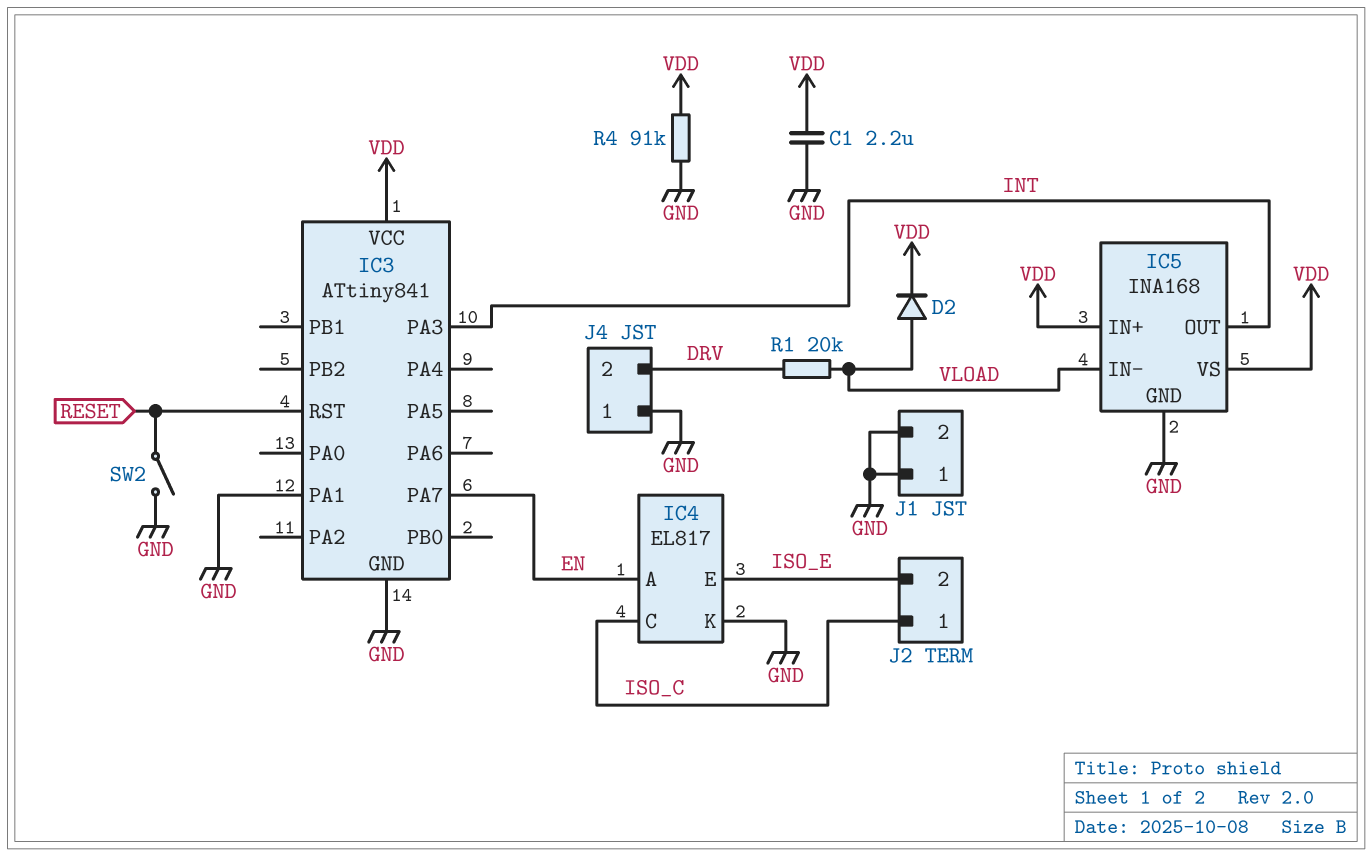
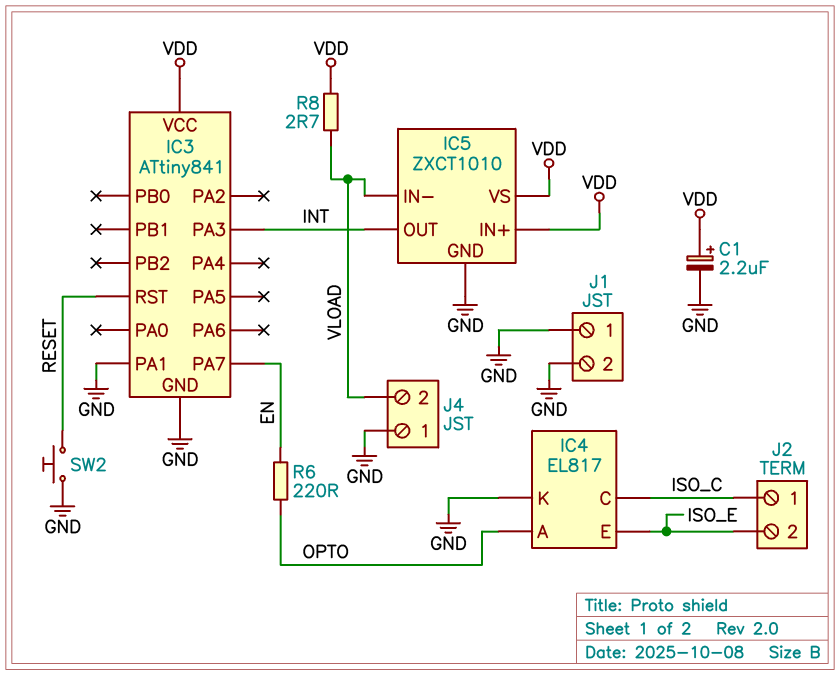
C1: 2.2uF (GND, VDD) -> 2.2uF (plus VDD, minus GND)
D2: diode (A VLOAD, K VDD) -> none
IC4 pin A: EN -> OPTO
IC5: INA168 -> ZXCT1010
J4 pin 2: DRV -> VLOAD
R1: 20k (DRV, VLOAD) -> none
R4: 91k (GND, VDD) -> none
R6: none -> 220 (EN, OPTO)
R8: none -> 2.7 (VDD, VLOAD)
SW2: switch (GND, RESET) -> button (GND, RESET)

